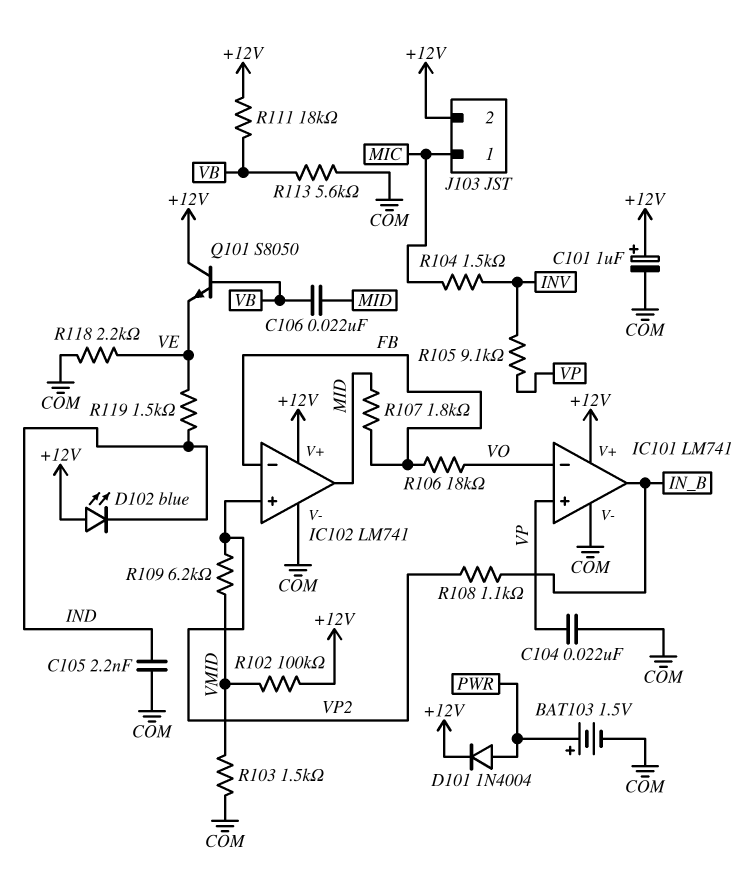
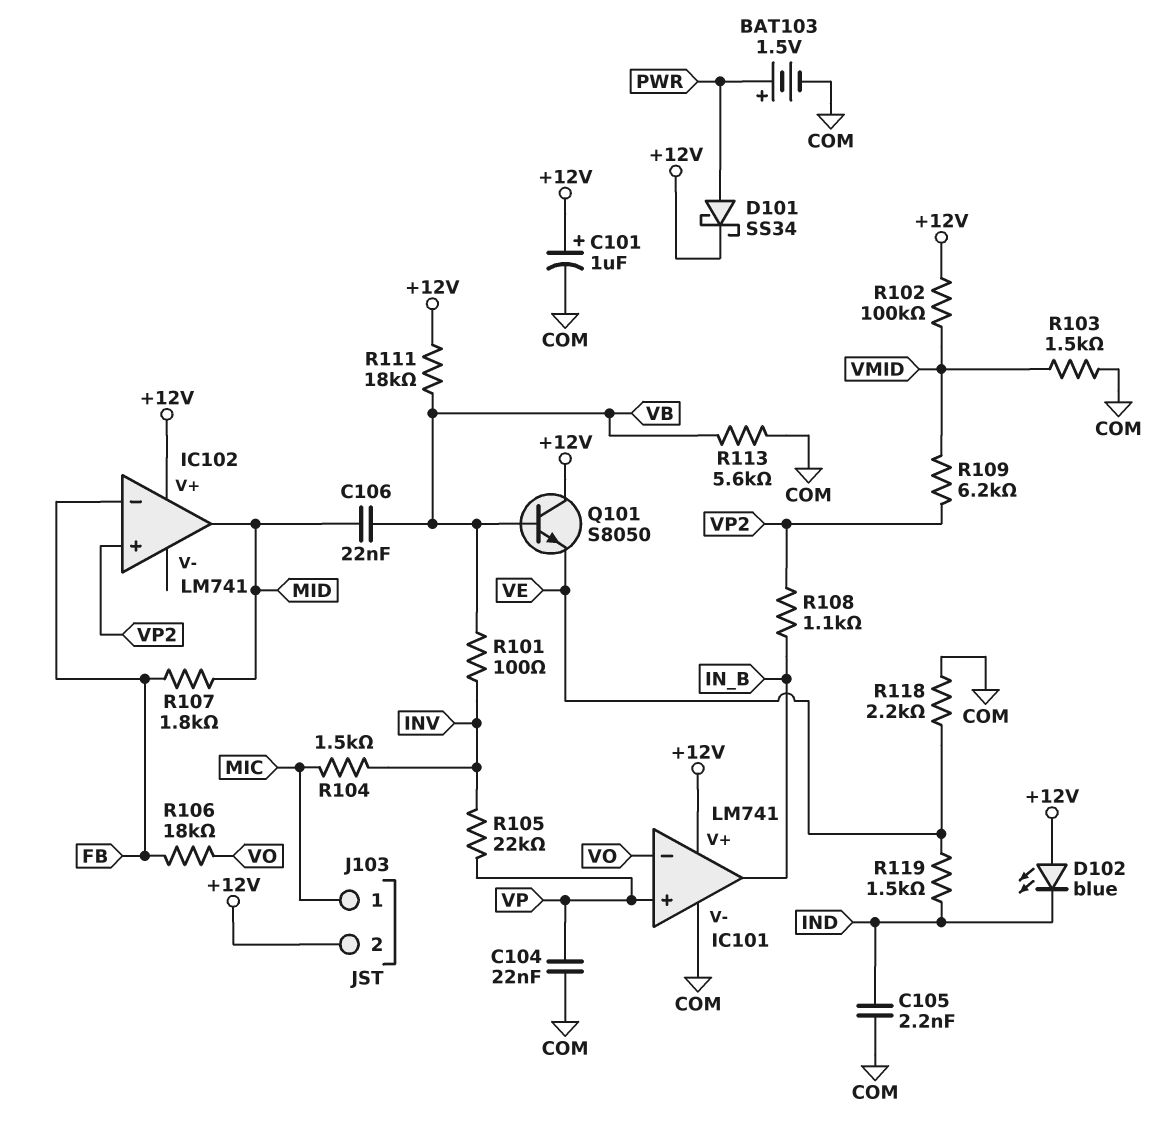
D101: diode 1N4004 (A PWR, K +12V) -> schottky SS34 (A PWR, K +12V)
IC102 pin V-: COM -> none
R101: none -> 100 (INV, VB)
R105: 9.1k (INV, VP) -> 22k (INV, VP)

